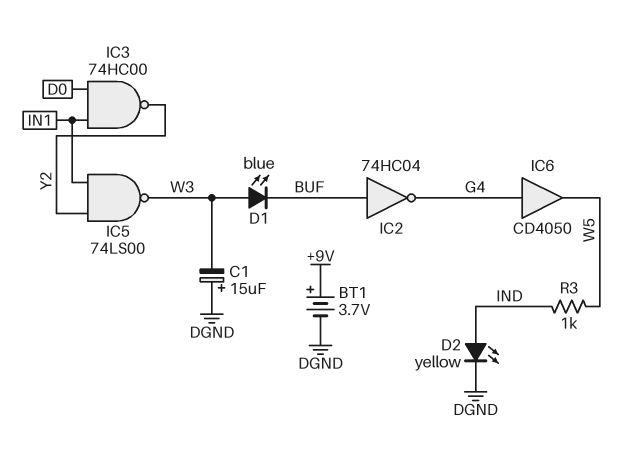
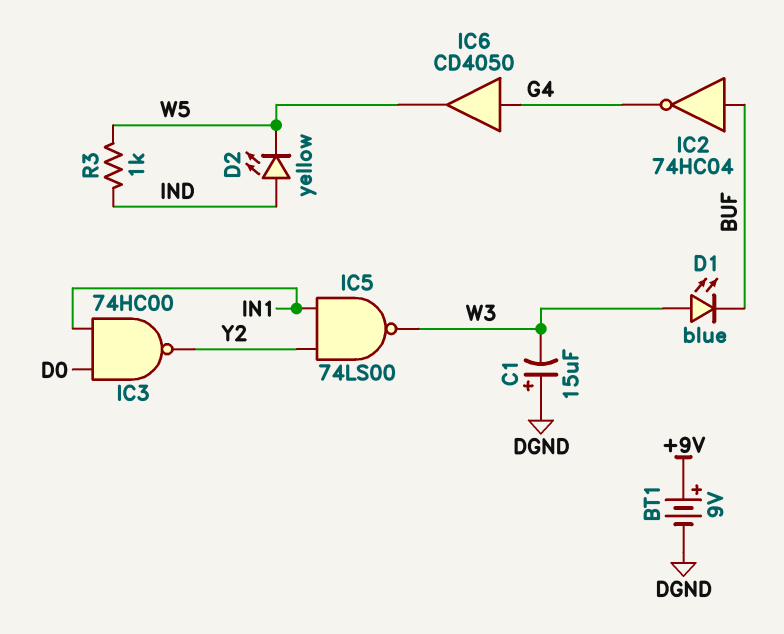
BT1: 3.7V (plus +9V, minus DGND) -> 9V (plus +9V, minus DGND)
D2: LED yellow (A IND, K DGND) -> LED yellow (A IND, K W5)

